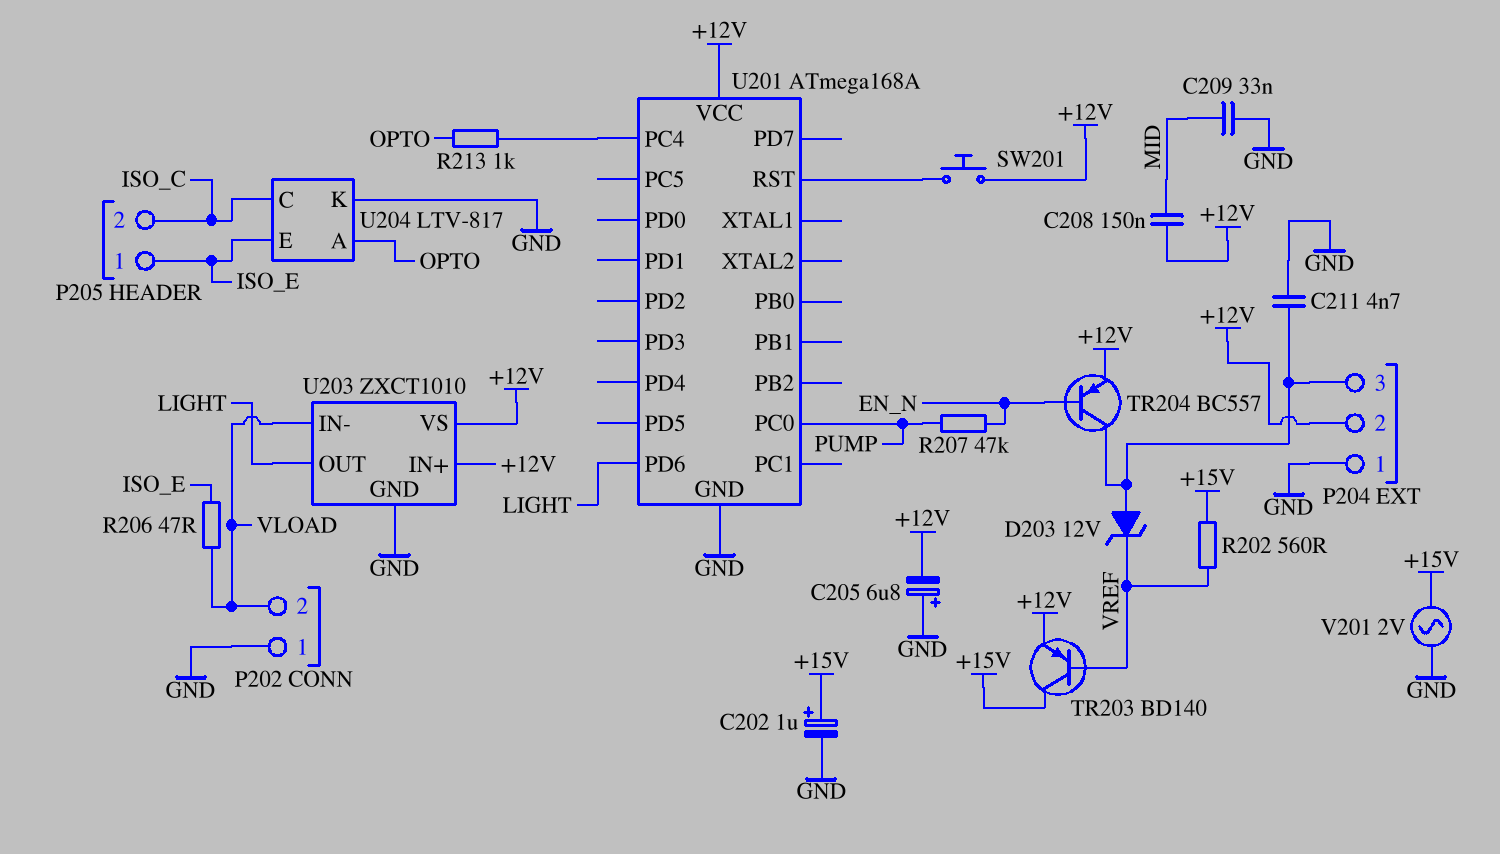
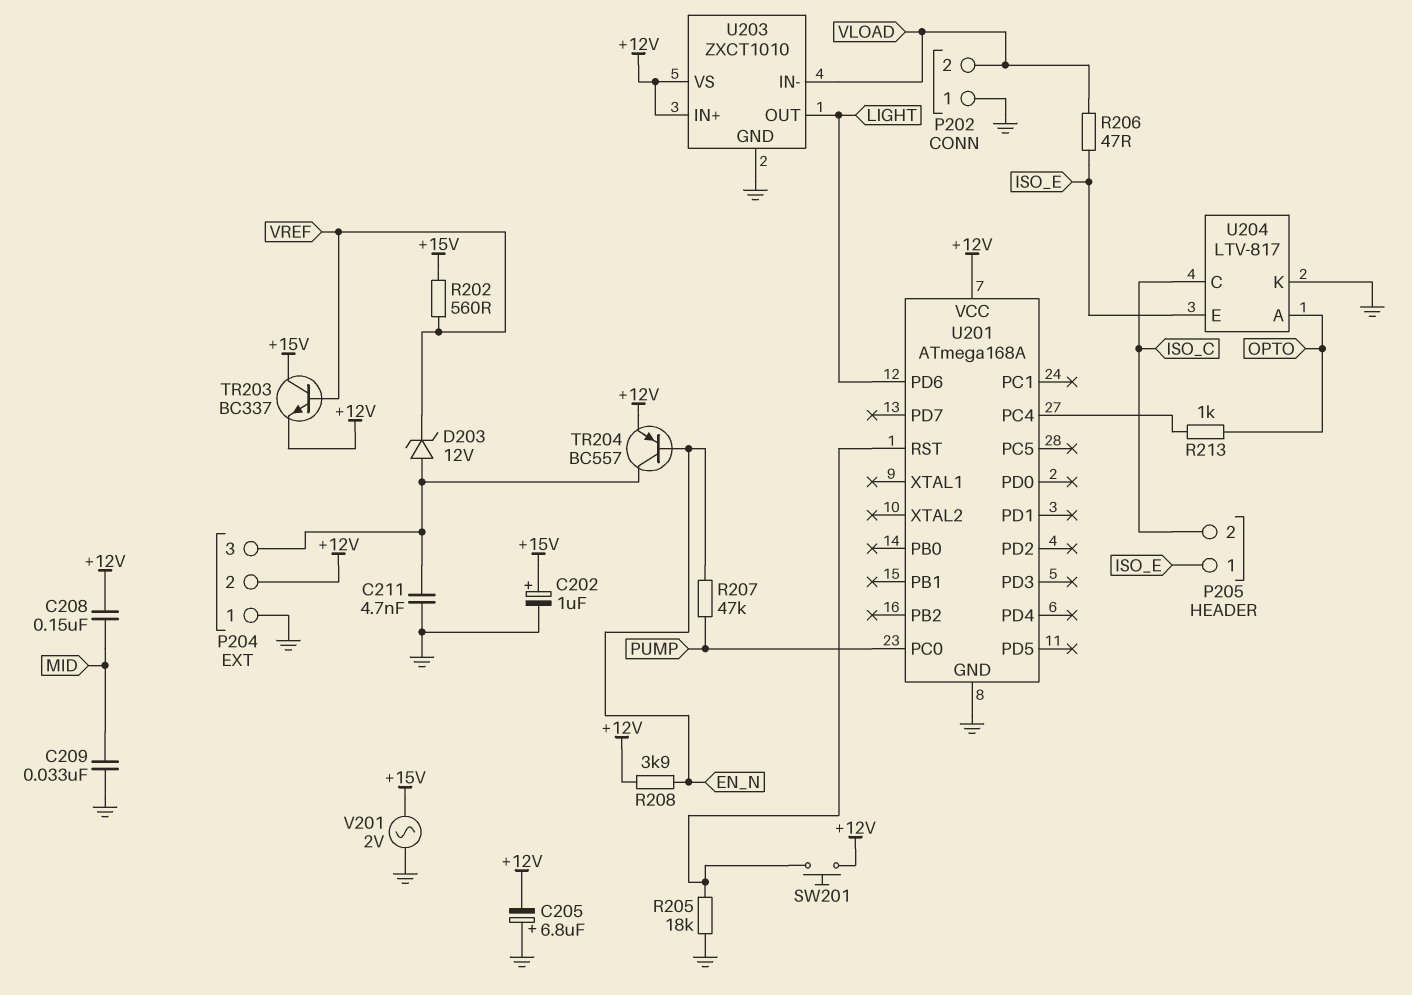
R205: none -> 18k (GND, U201/RST)
R208: none -> 3.9k (+12V, EN_N)
TR203: PNP BD140 (B VREF, C +15V, E +12V) -> NPN BC337 (B VREF, C +15V, E +12V)

